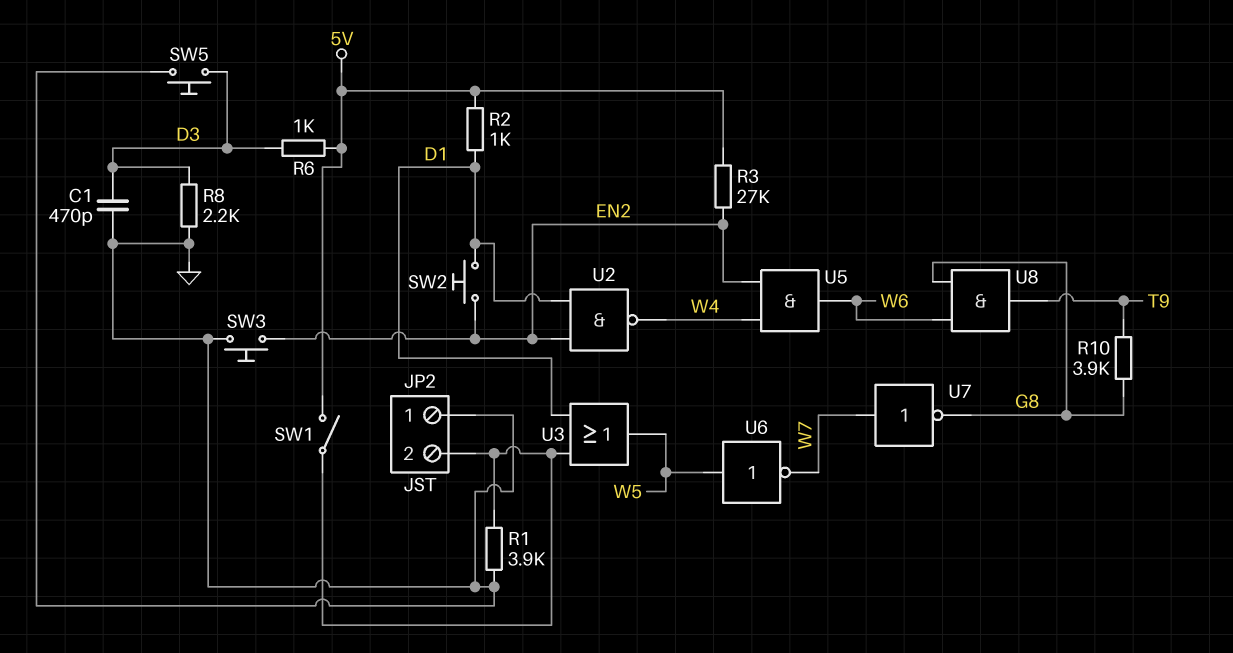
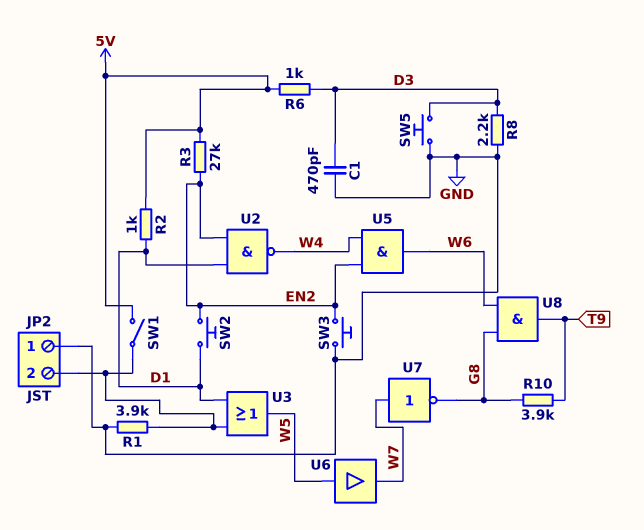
U6: NOT (in W5, out W7) -> buffer (in W5, out W7)

